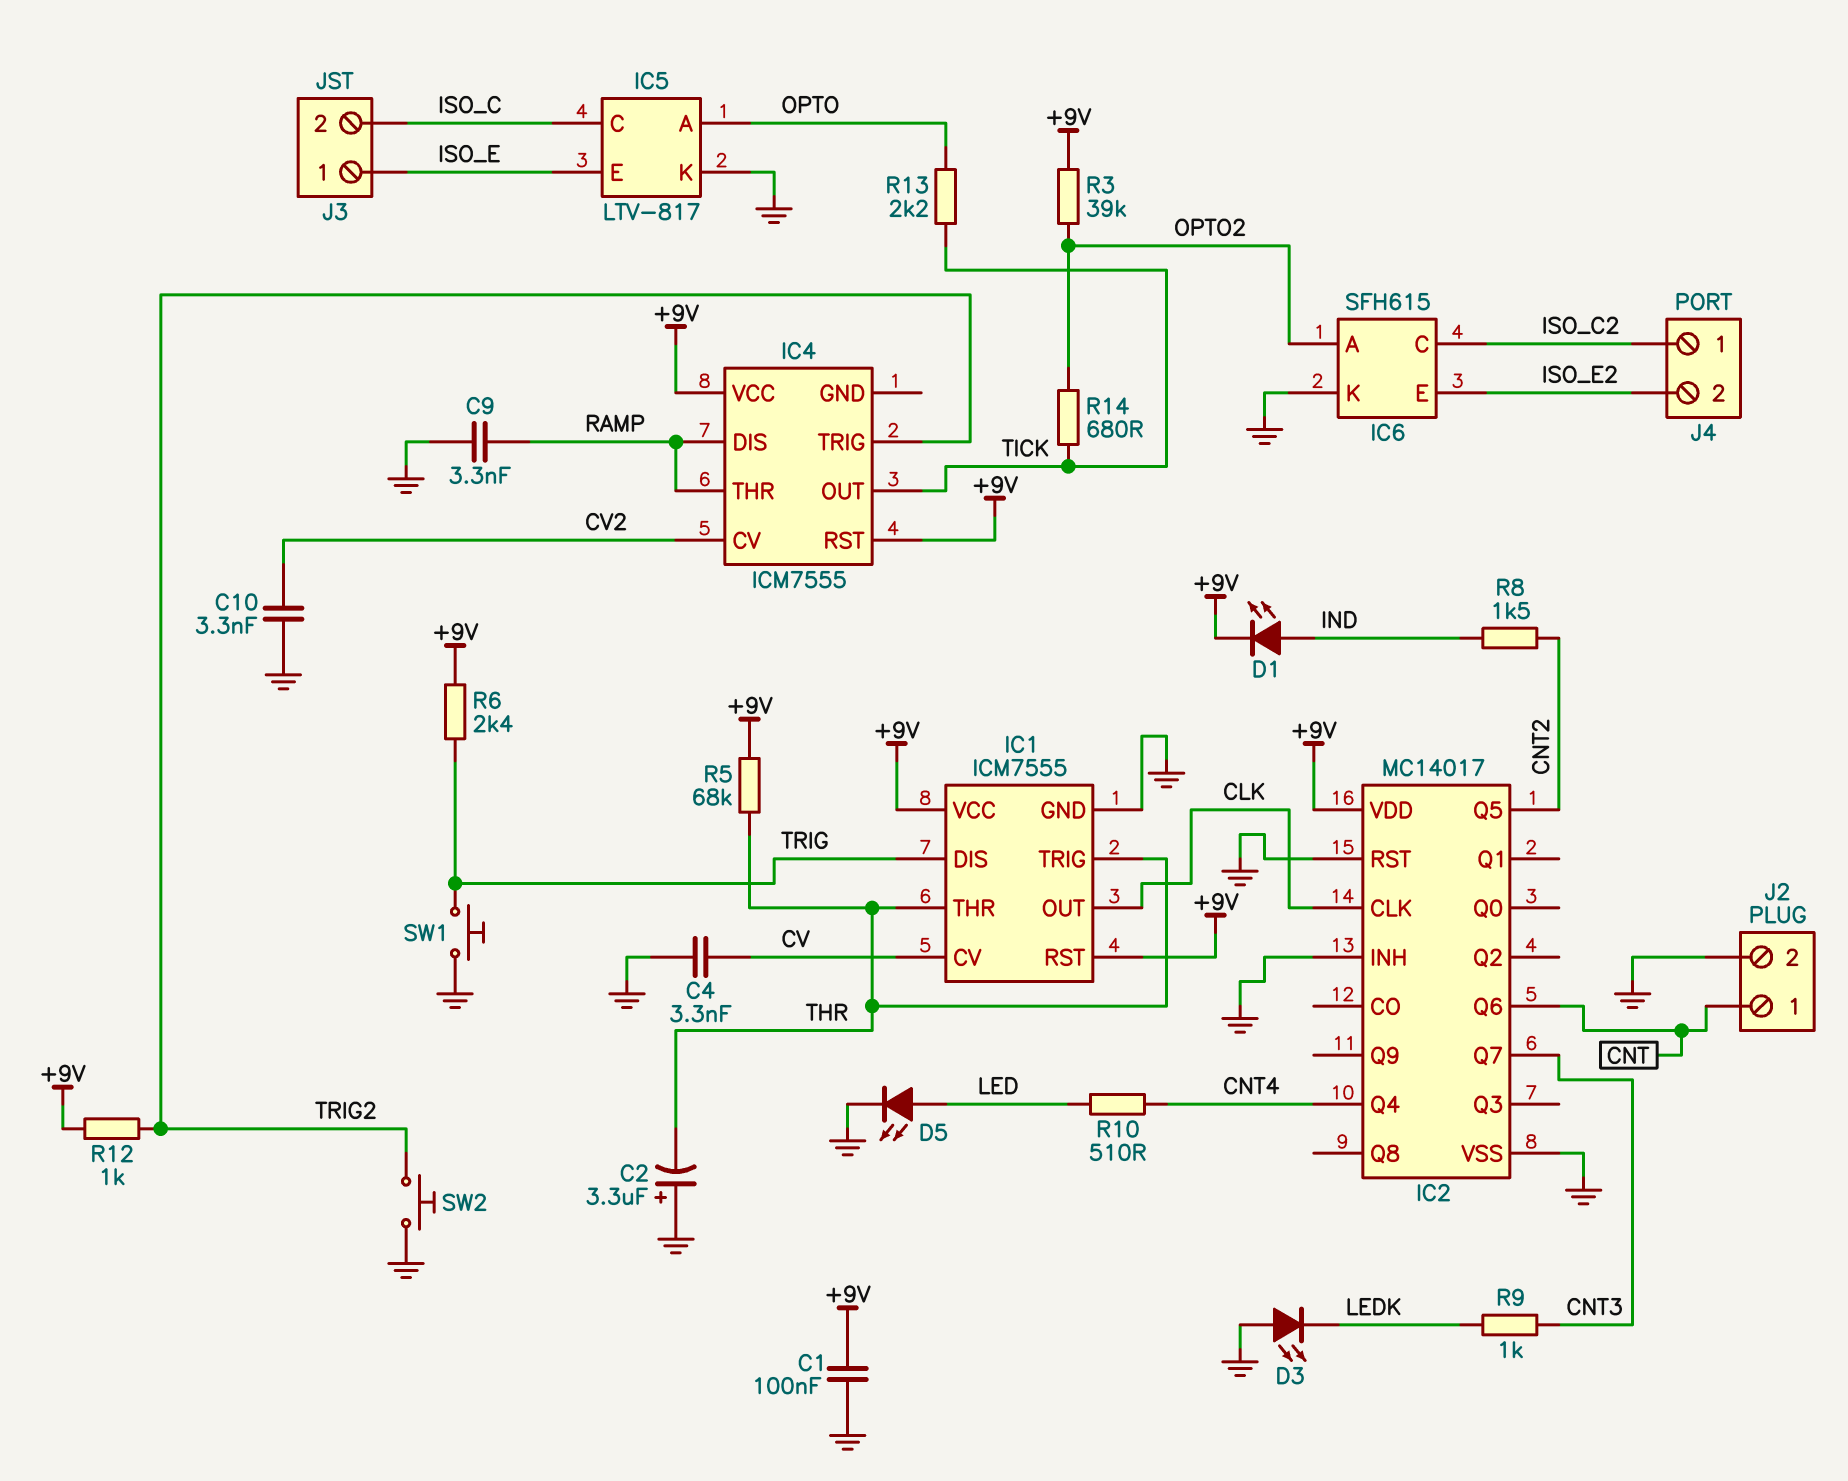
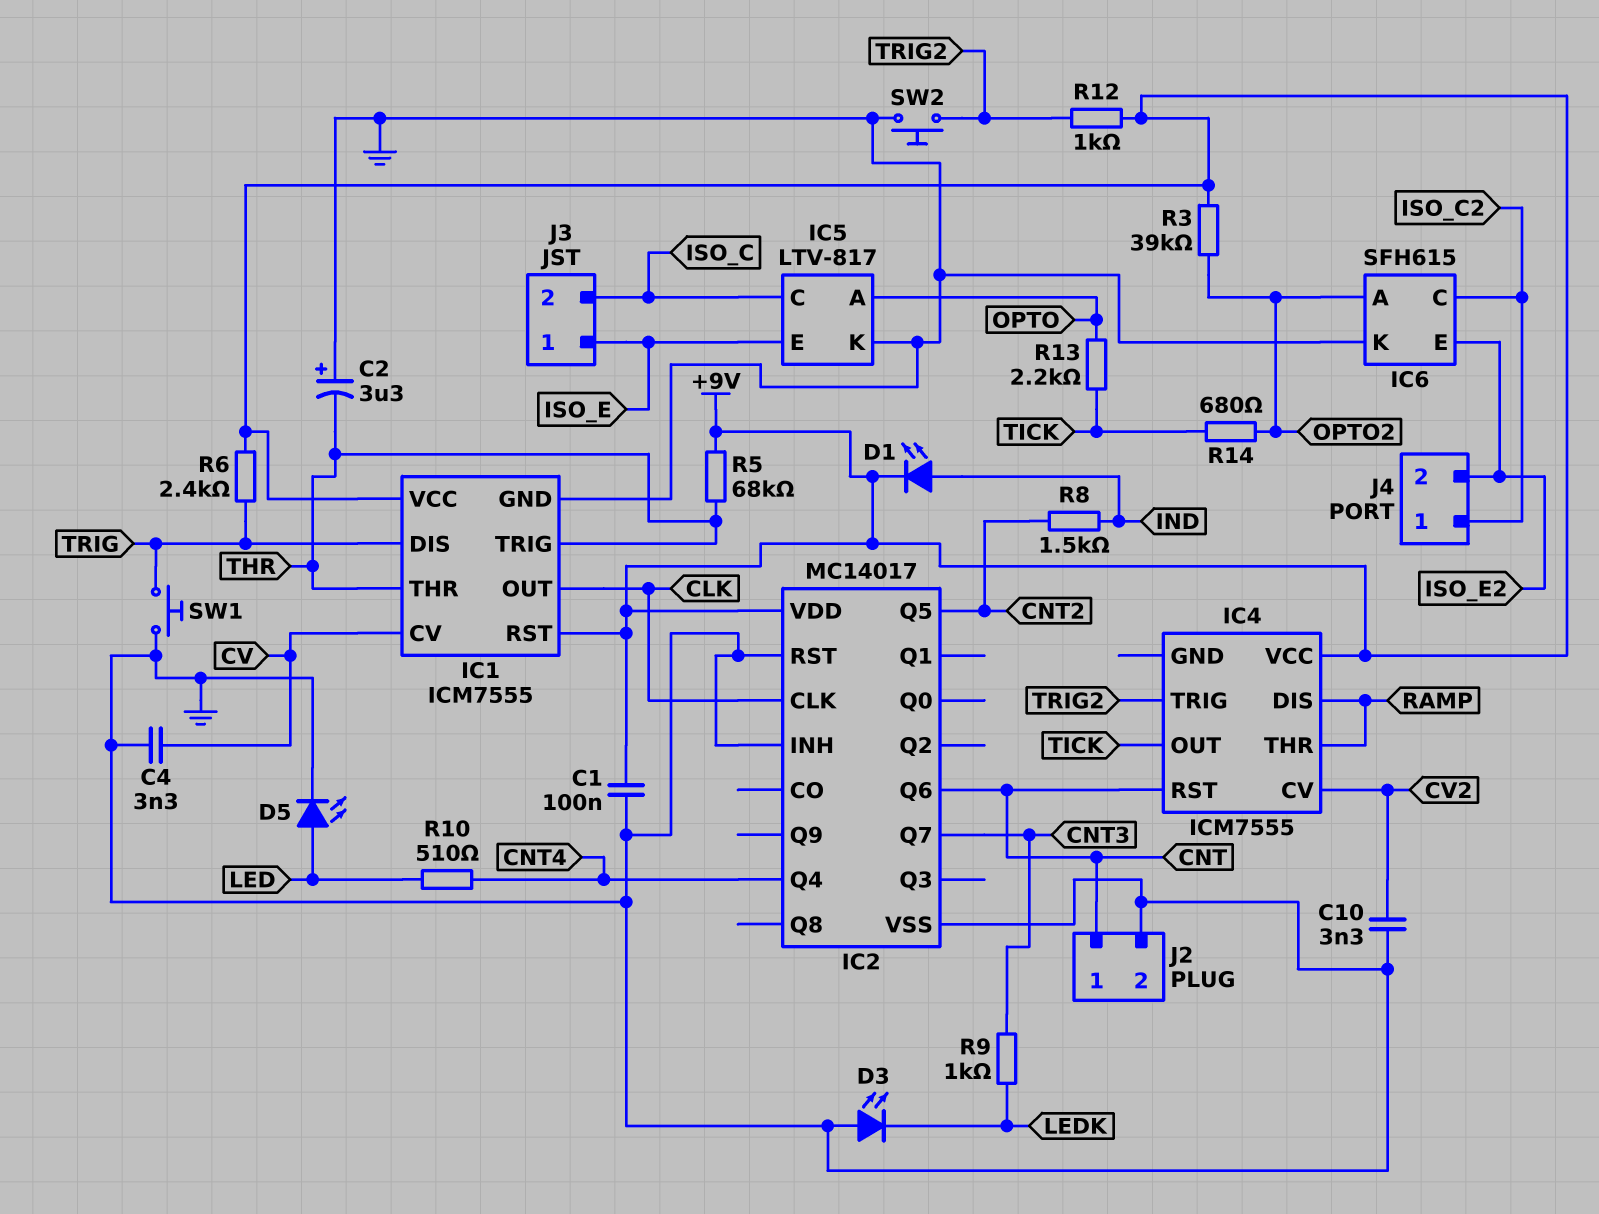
C9: 3.3nF (GND, RAMP) -> none
IC4 pin RST: +9V -> CNT

